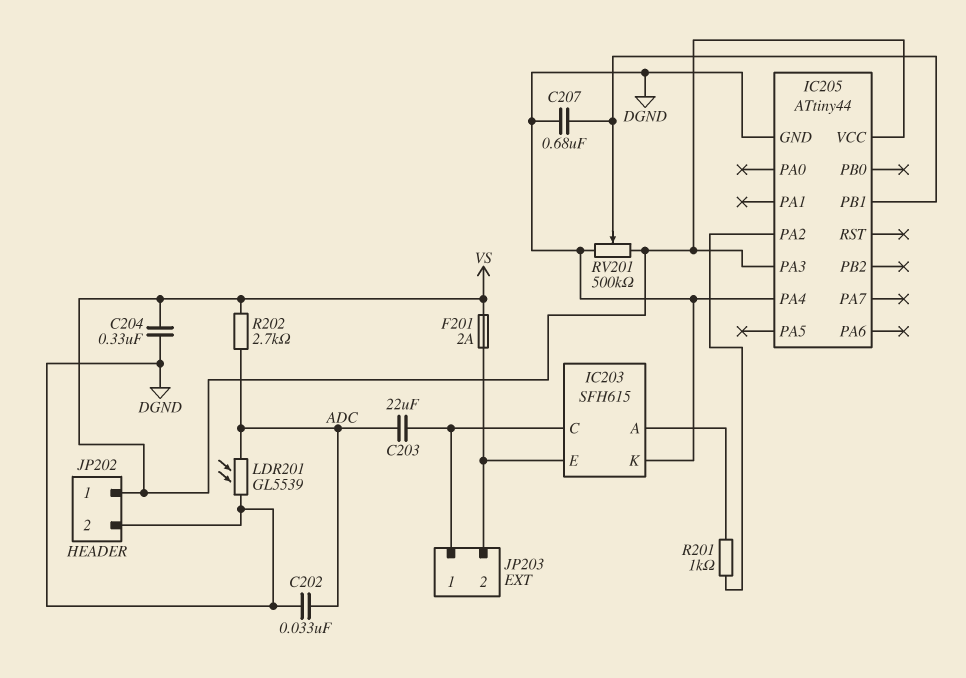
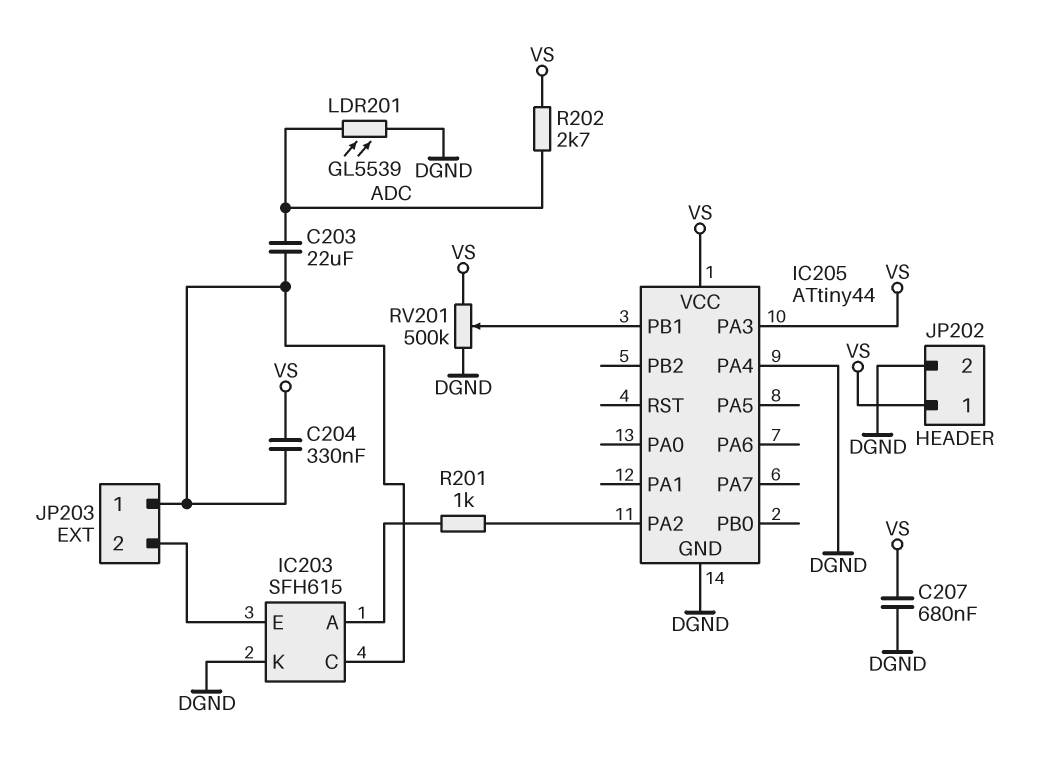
C202: 33nF (ADC, DGND) -> none
C204: 330nF (DGND, VS) -> 330nF (IC203/C, VS)
C207: 680nF (DGND, IC205/PB1) -> 680nF (DGND, VS)
F201: 2A (IC203/E, VS) -> none

